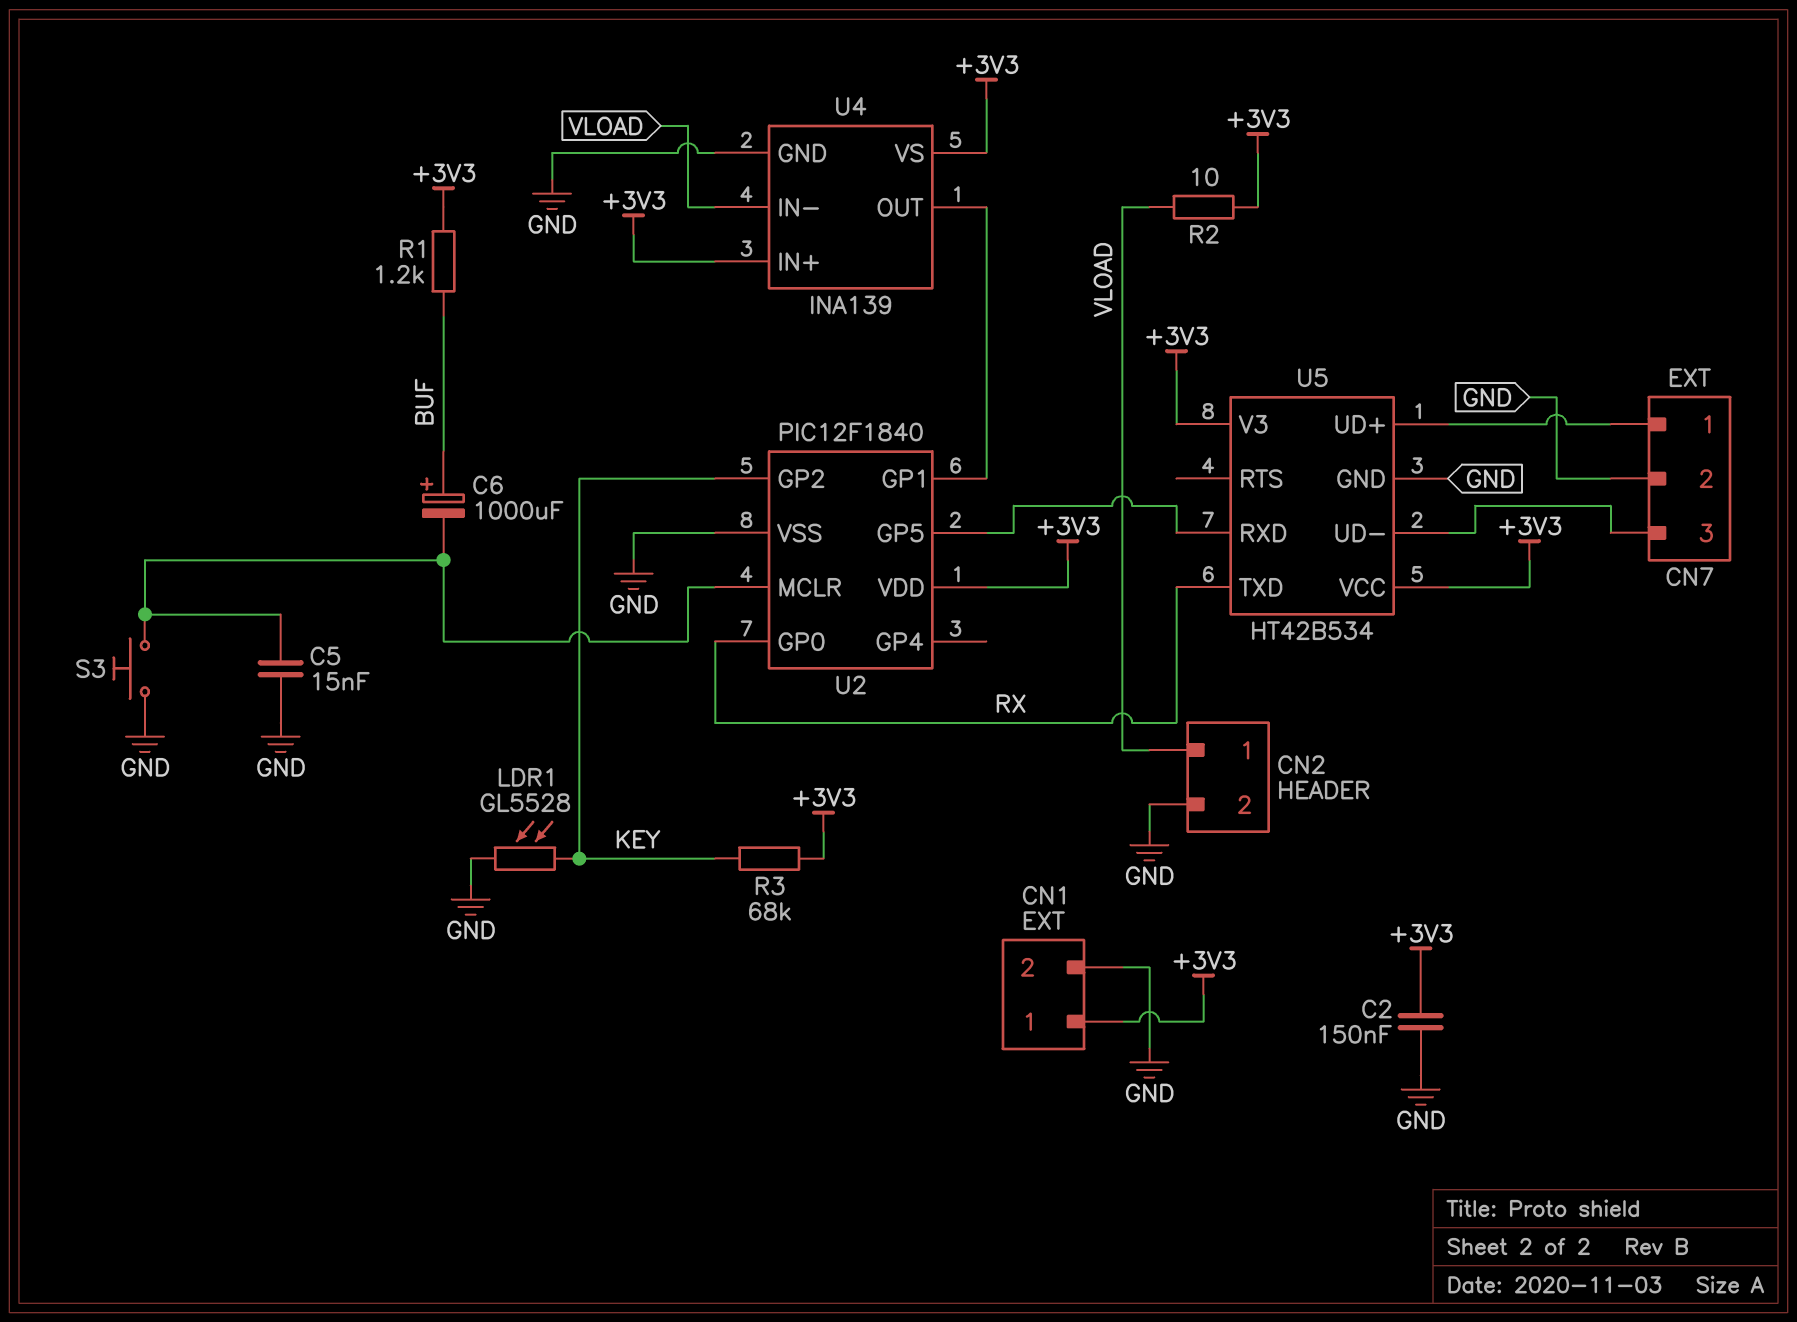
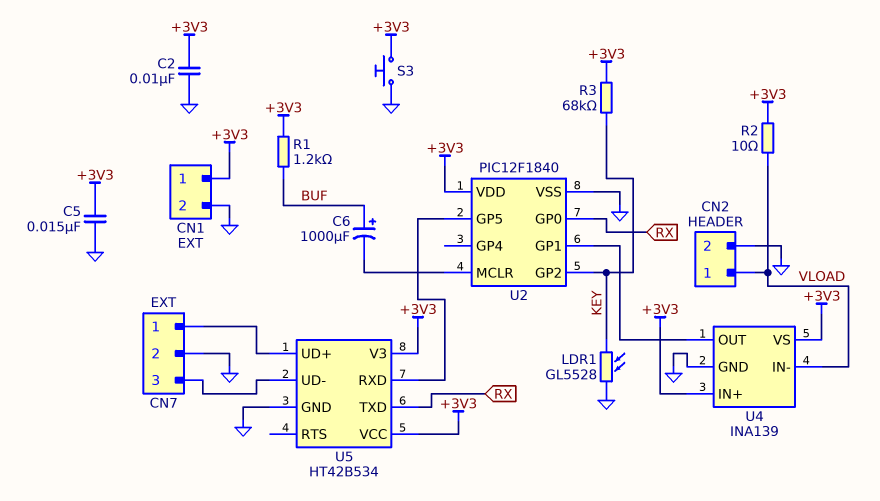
C2: 150nF (+3V3, GND) -> 10nF (+3V3, GND)
C5: 15nF (GND, U2/MCLR) -> 15nF (+3V3, GND)
S3: button (GND, U2/MCLR) -> button (+3V3, GND)

